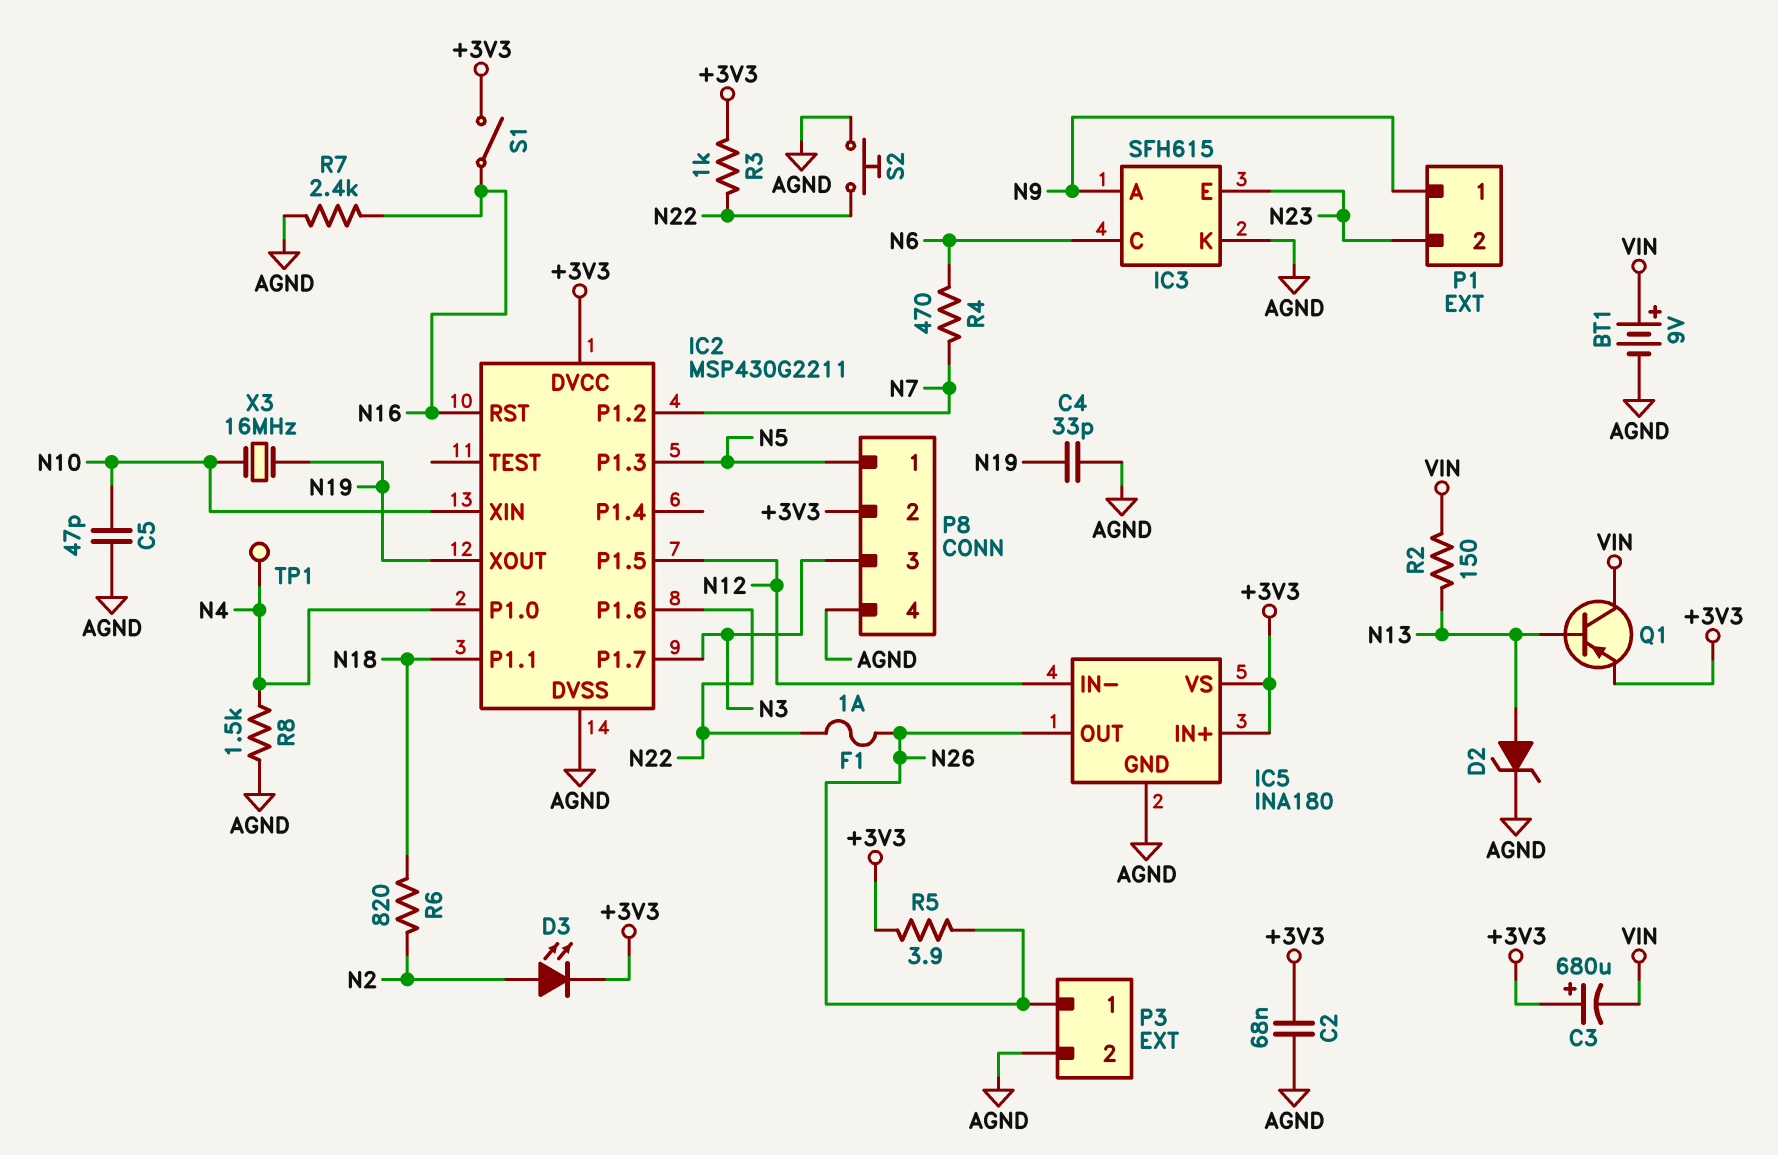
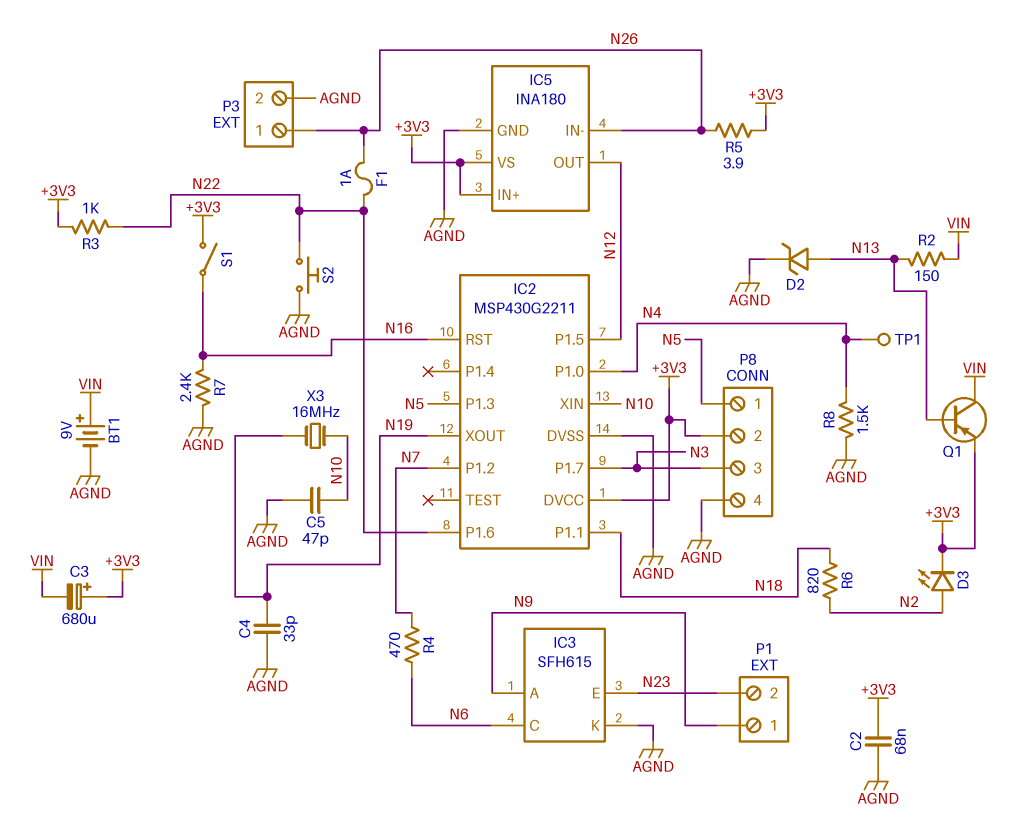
IC5 pin IN-: N12 -> N26
IC5 pin OUT: N26 -> N12

